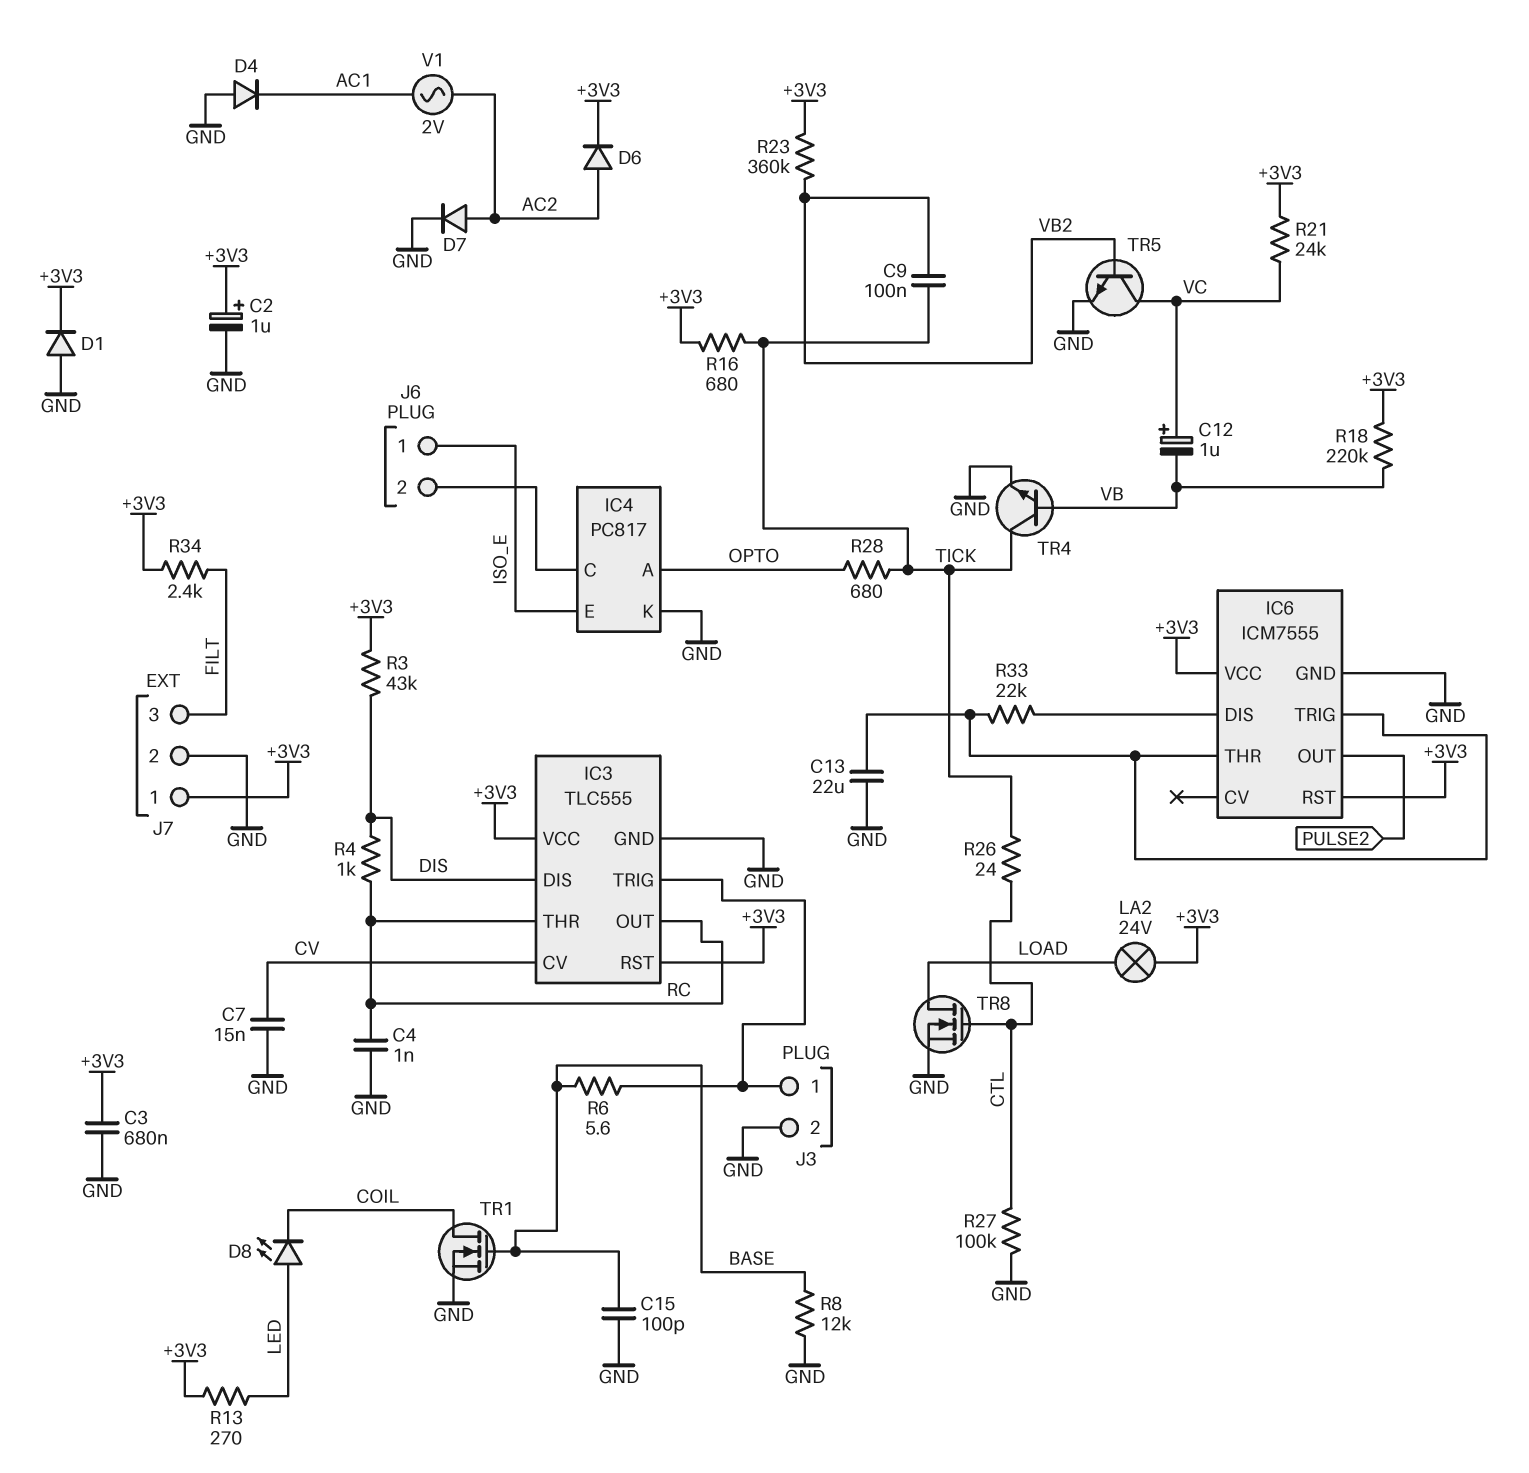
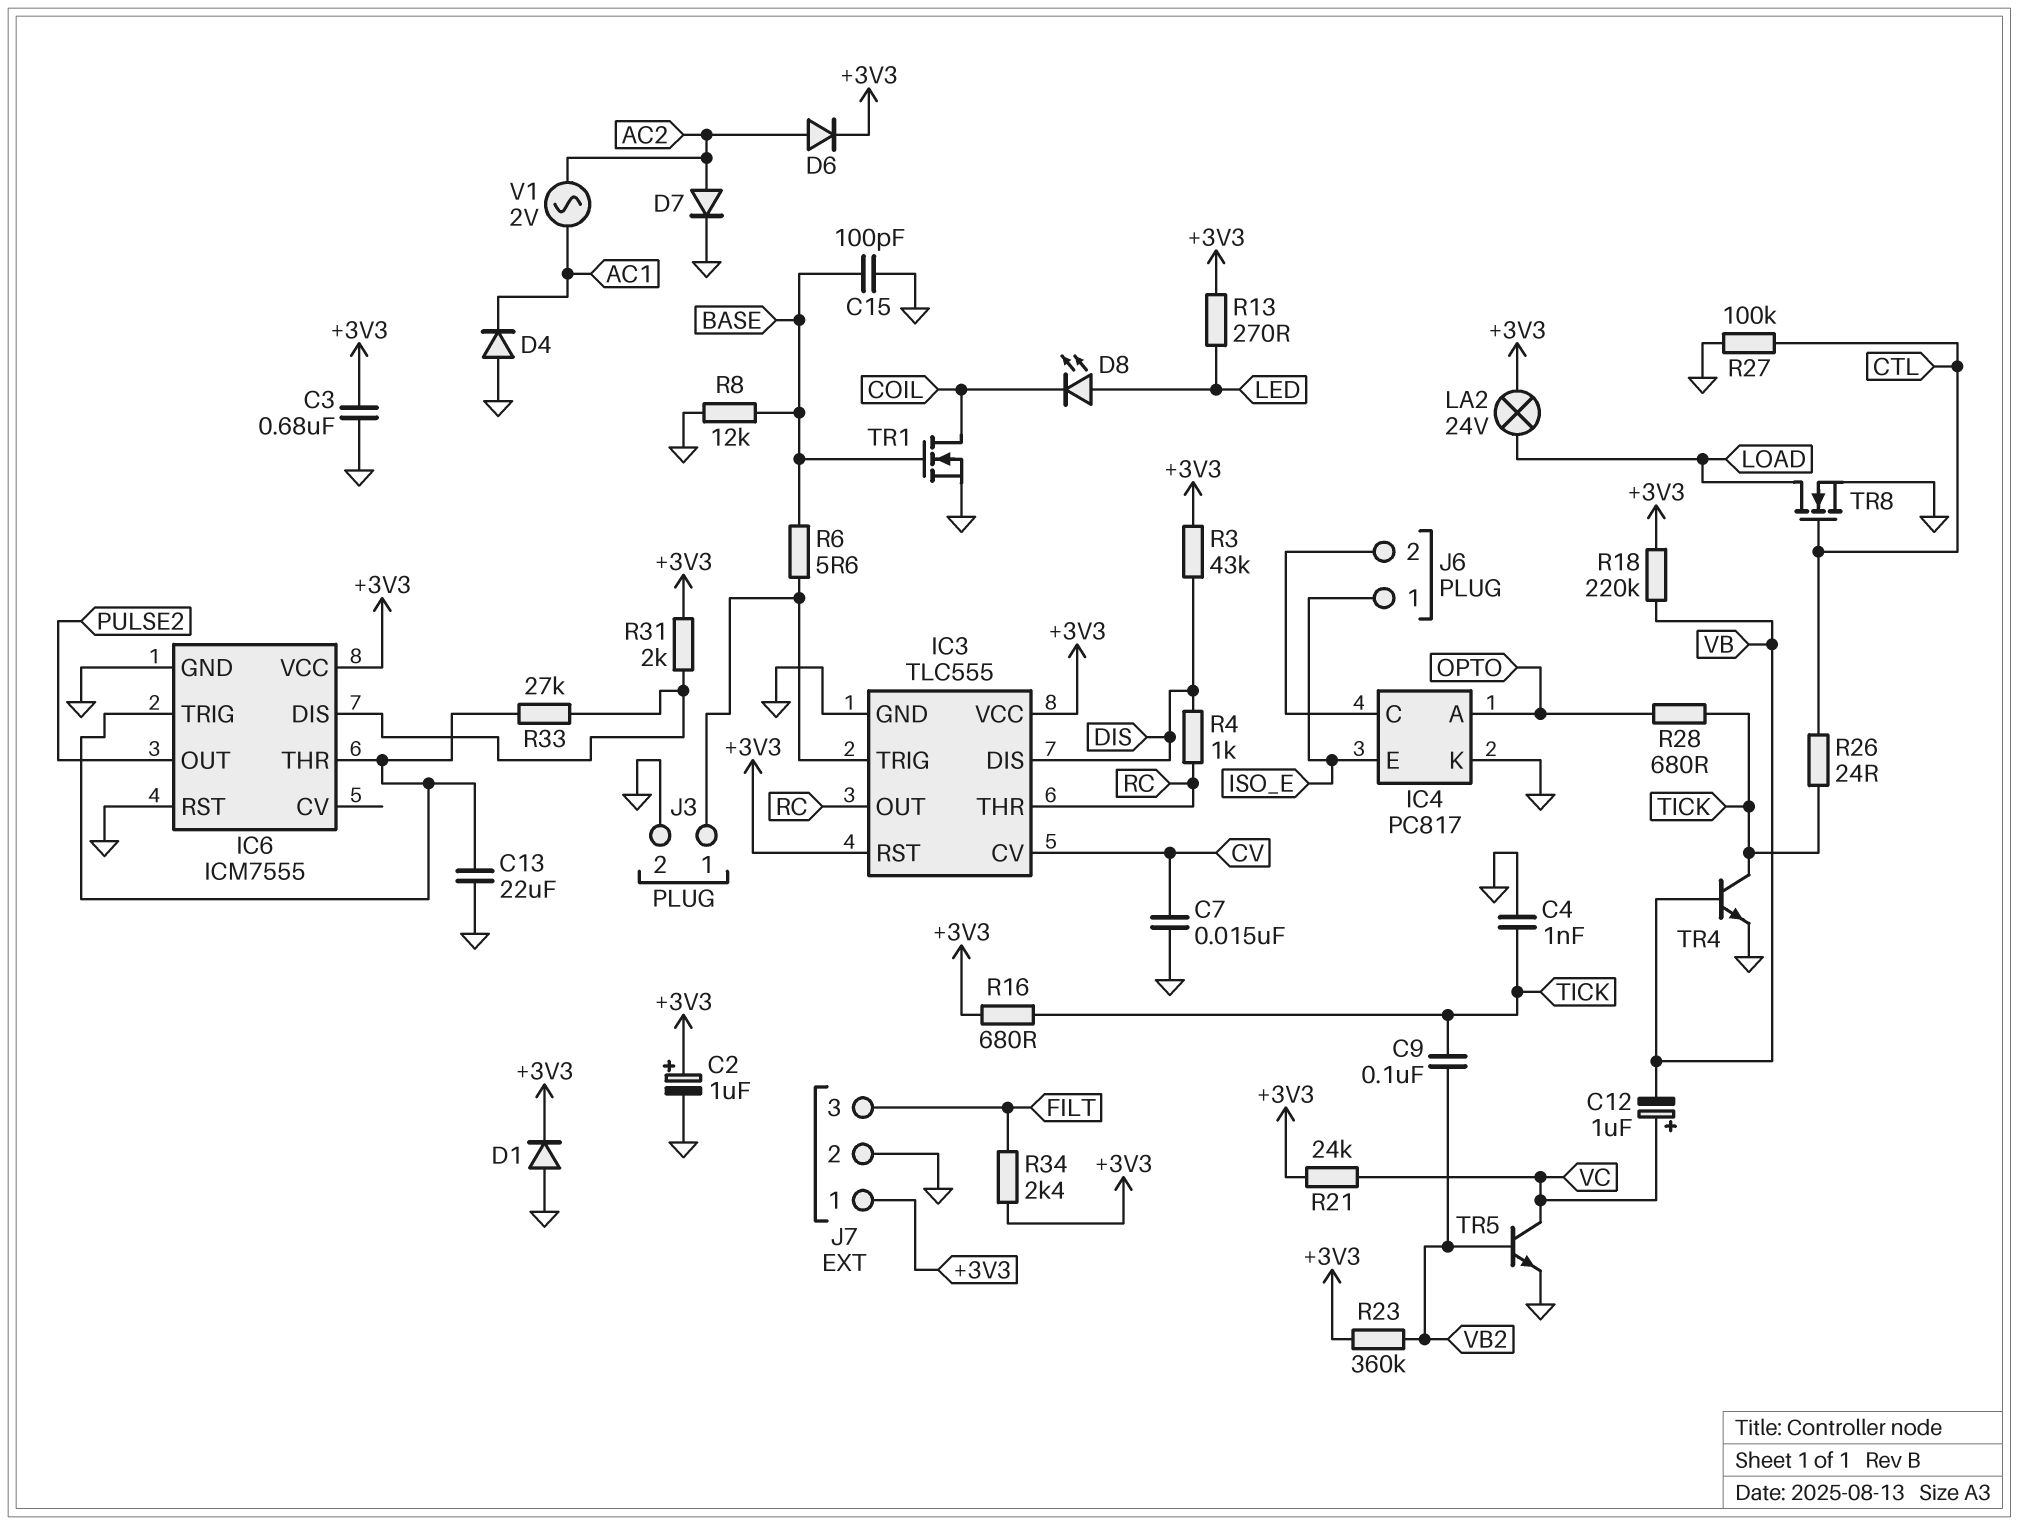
C4: 1nF (GND, RC) -> 1nF (GND, TICK)
IC6 pin RST: +3V3 -> GND
R31: none -> 2k (+3V3, IC6/DIS)
R33: 22k (IC6/DIS, IC6/THR) -> 27k (IC6/DIS, IC6/THR)

